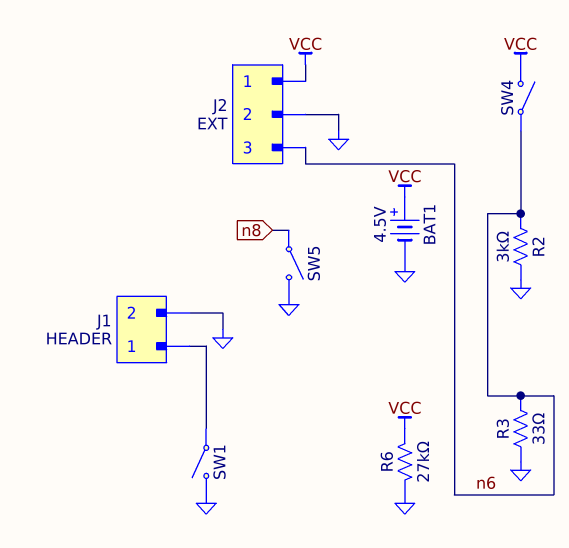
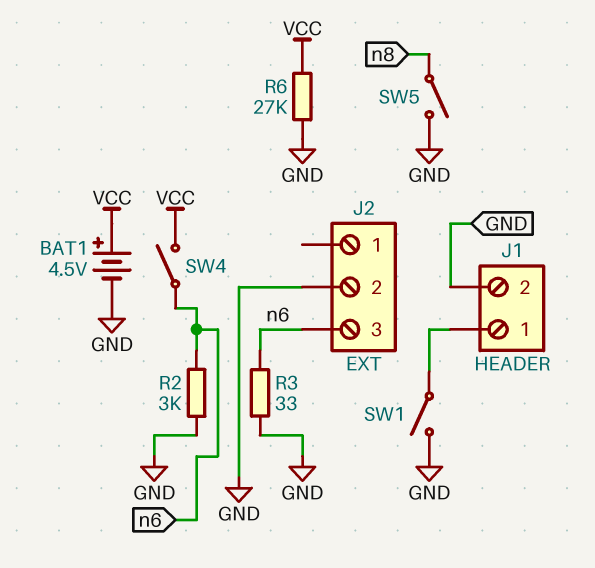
J2 pin 1: VCC -> none

